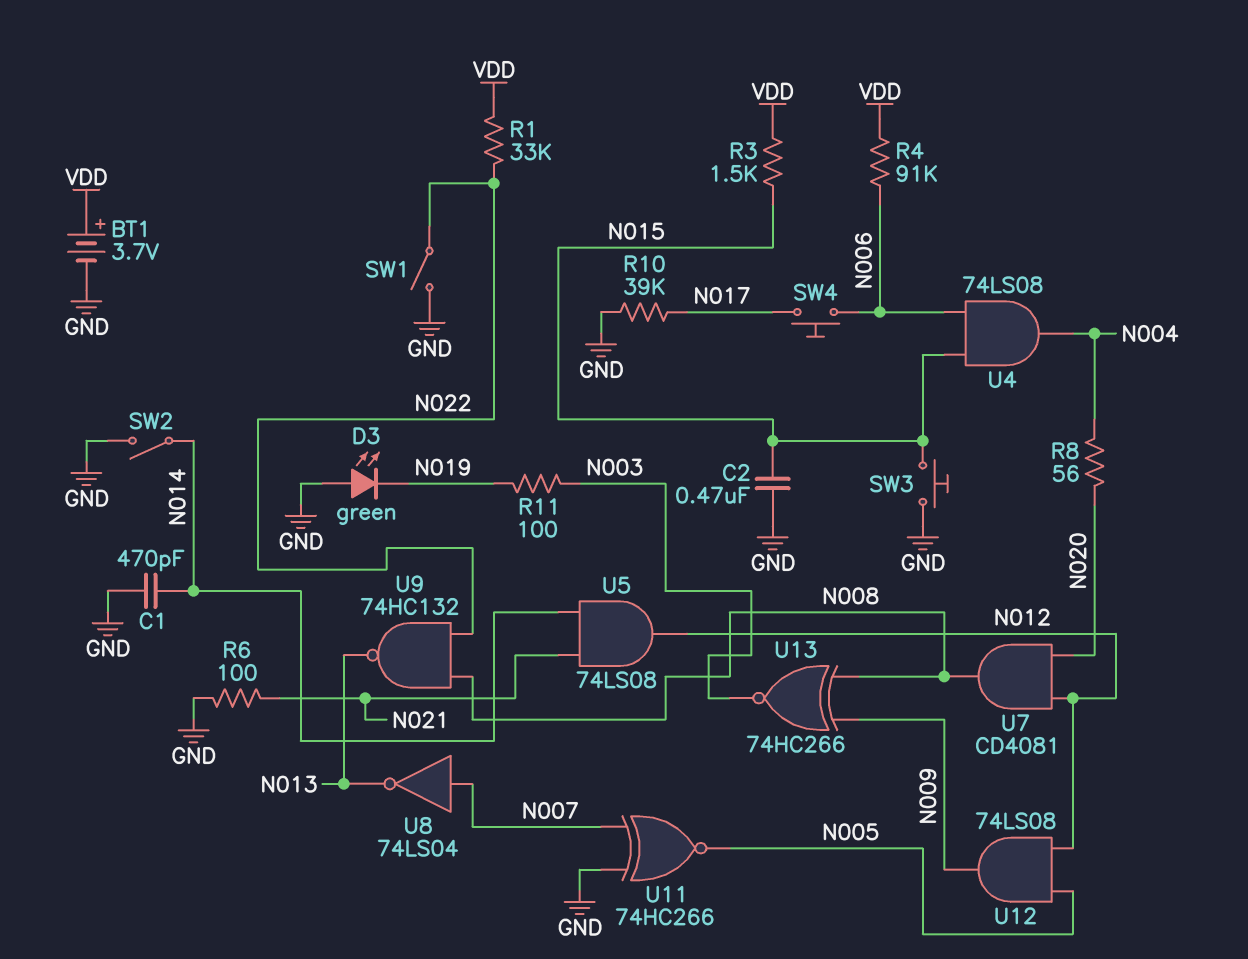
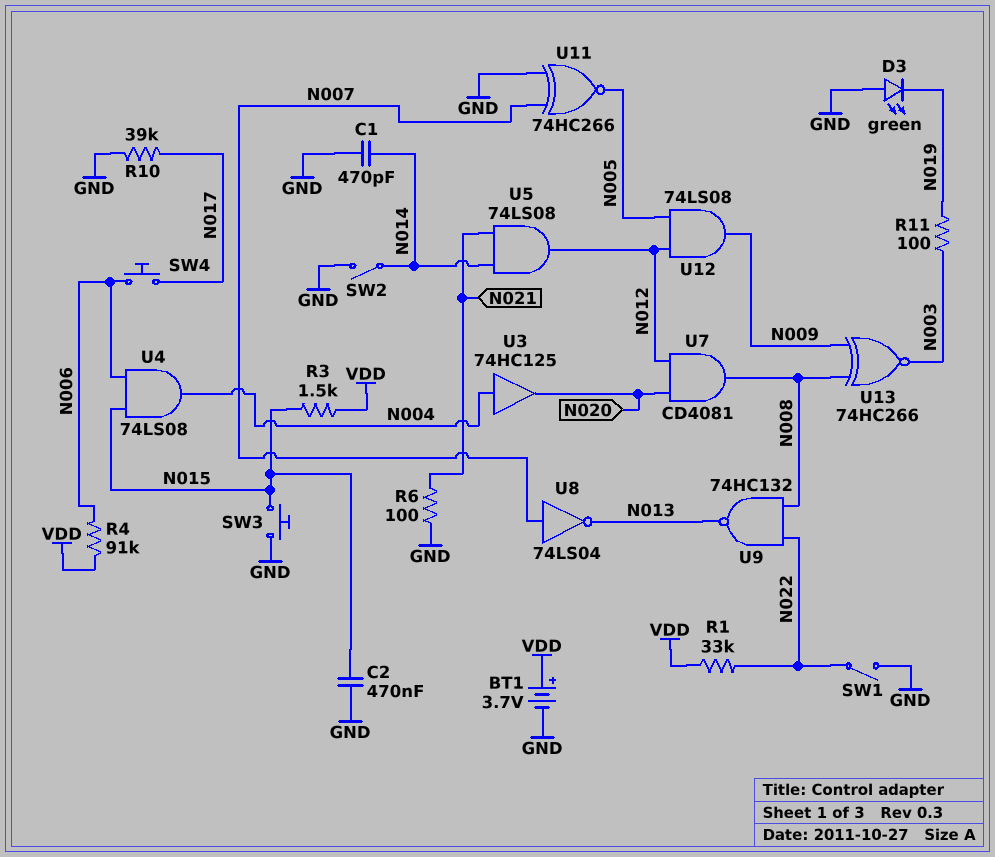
R8: 56 (N004, N020) -> none
U3: none -> buffer 74HC125 (in N004, out N020)

